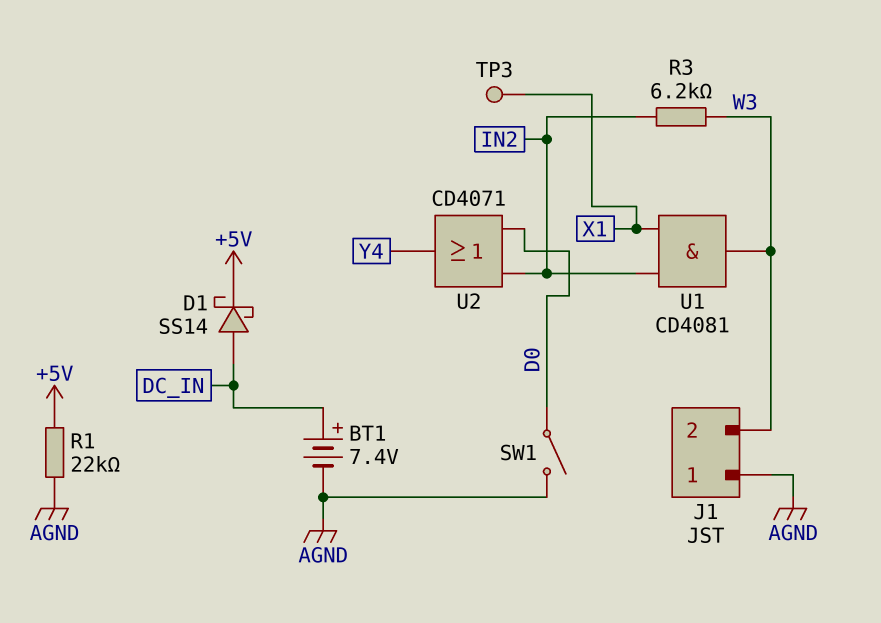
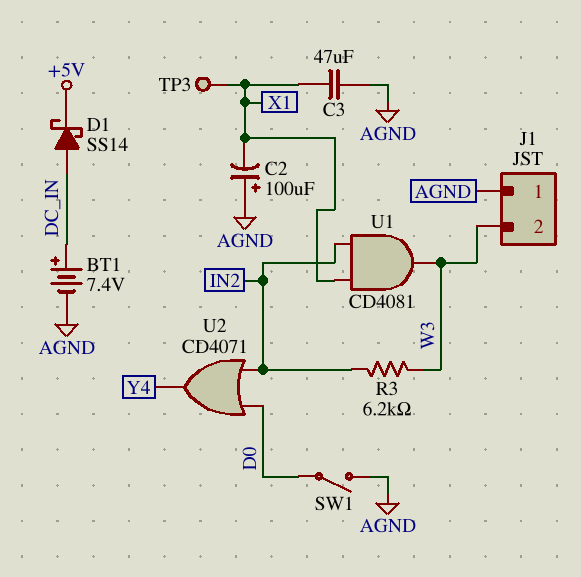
C2: none -> 100uF (plus AGND, minus X1)
C3: none -> 47uF (AGND, X1)
R1: 22k (+5V, AGND) -> none

